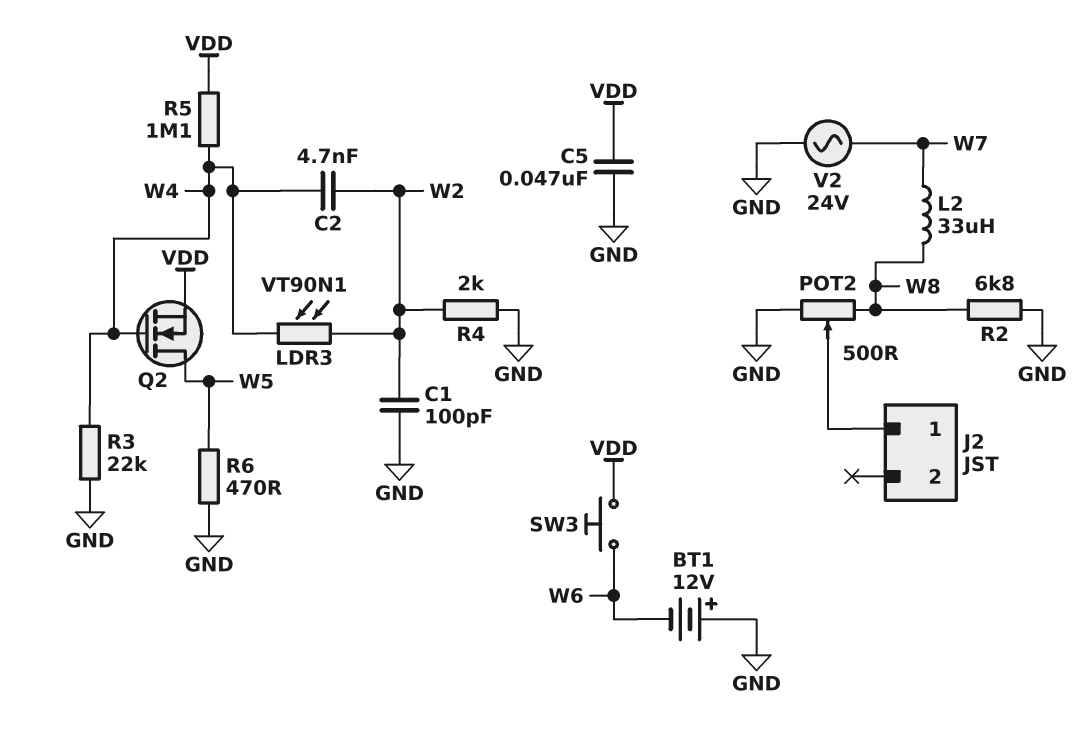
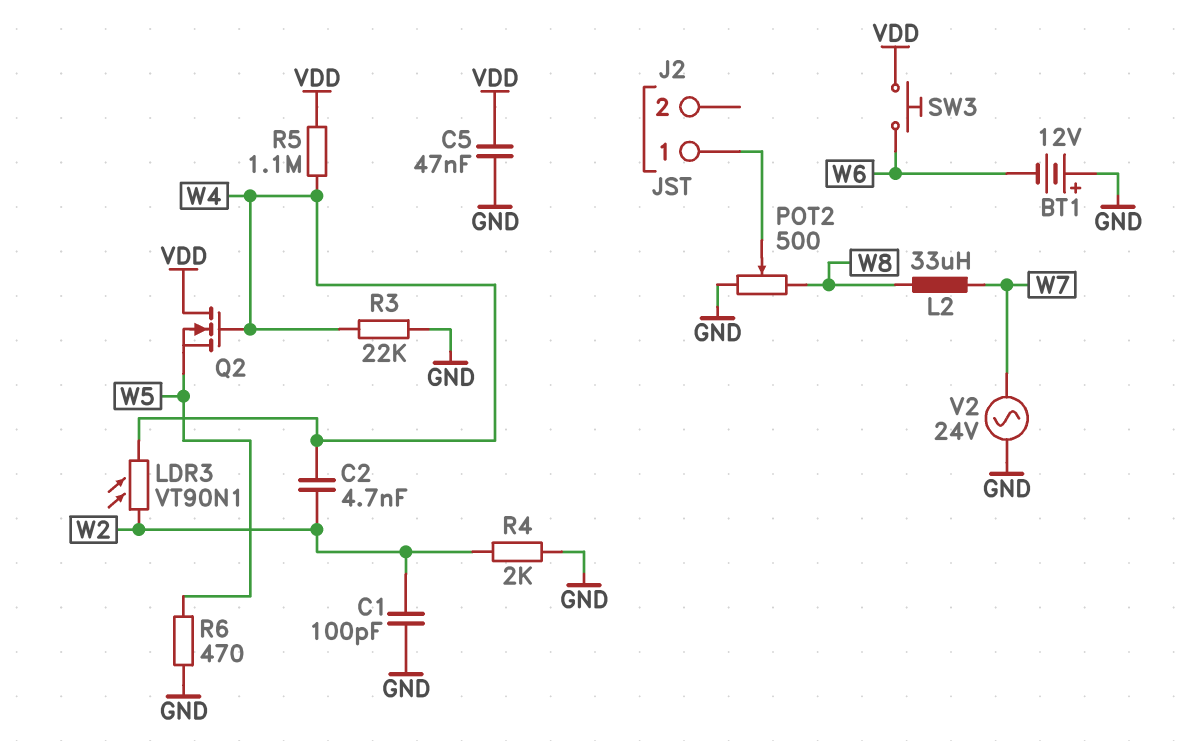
Q2: NMOS (G W4, D W5, S VDD) -> NMOS (G W4, D VDD, S W5)
R2: 6.8k (GND, W8) -> none

